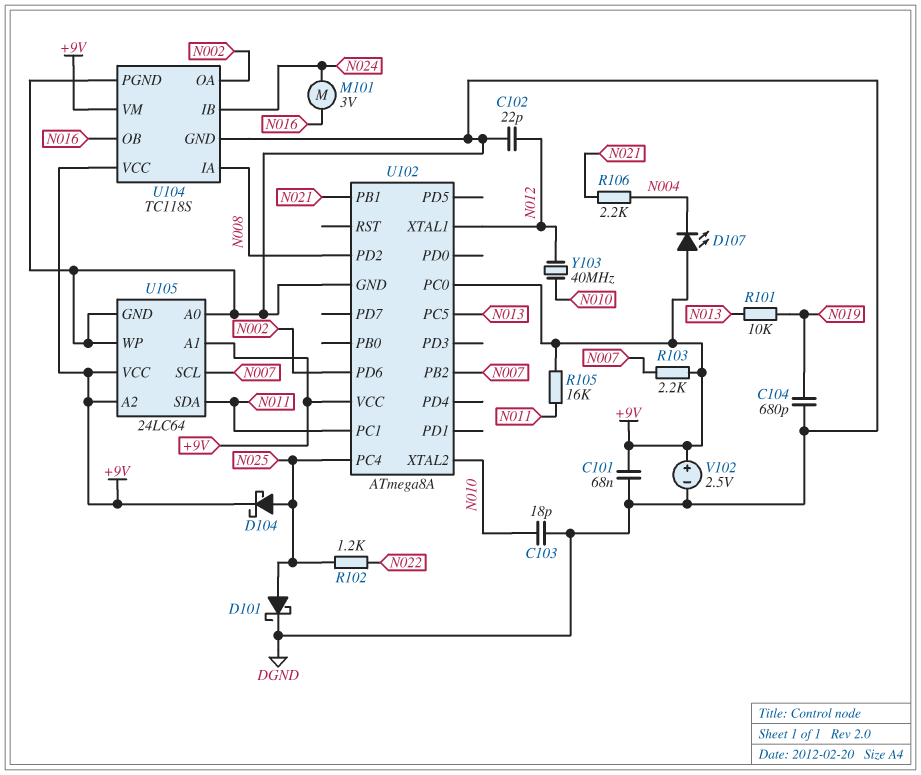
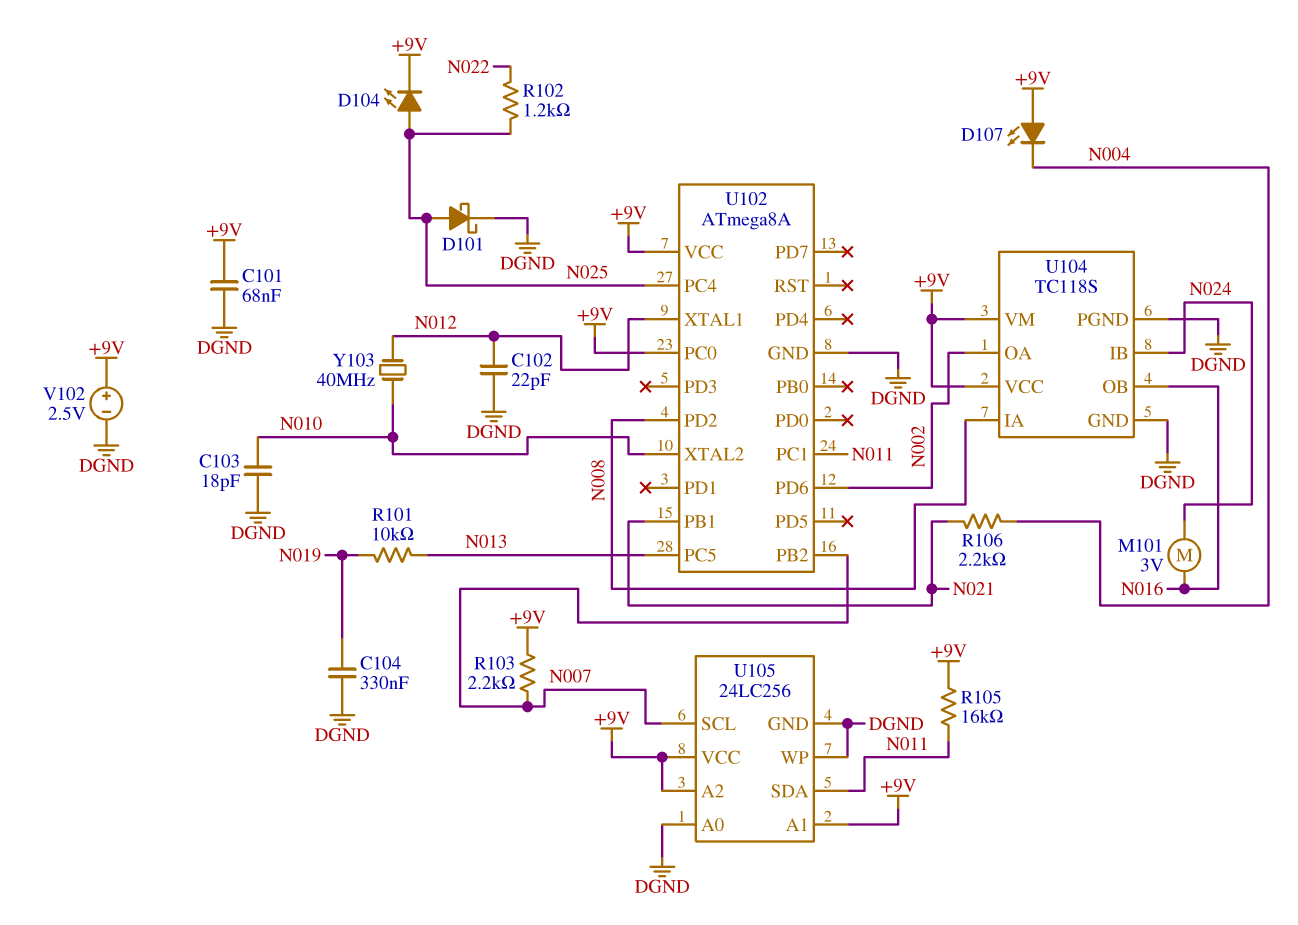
C104: 680pF (DGND, N019) -> 330nF (DGND, N019)
D104: schottky (A N025, K +9V) -> LED (A N025, K +9V)
U105: 24LC64 -> 24LC256

